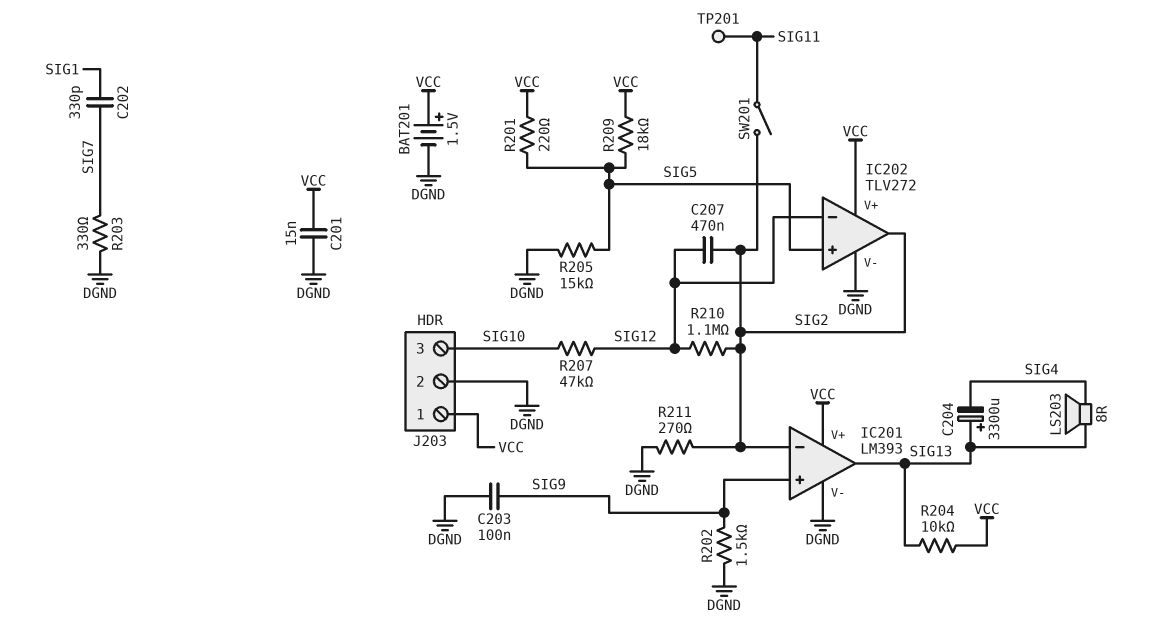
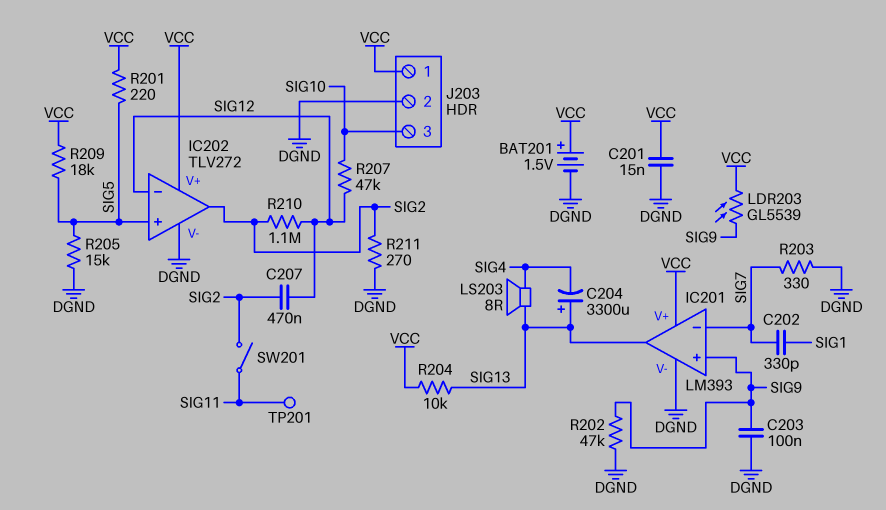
IC201 pin in-: SIG2 -> SIG7
LDR203: none -> GL5539 (SIG9, VCC)
R202: 1.5k (DGND, SIG9) -> 47k (DGND, SIG9)

